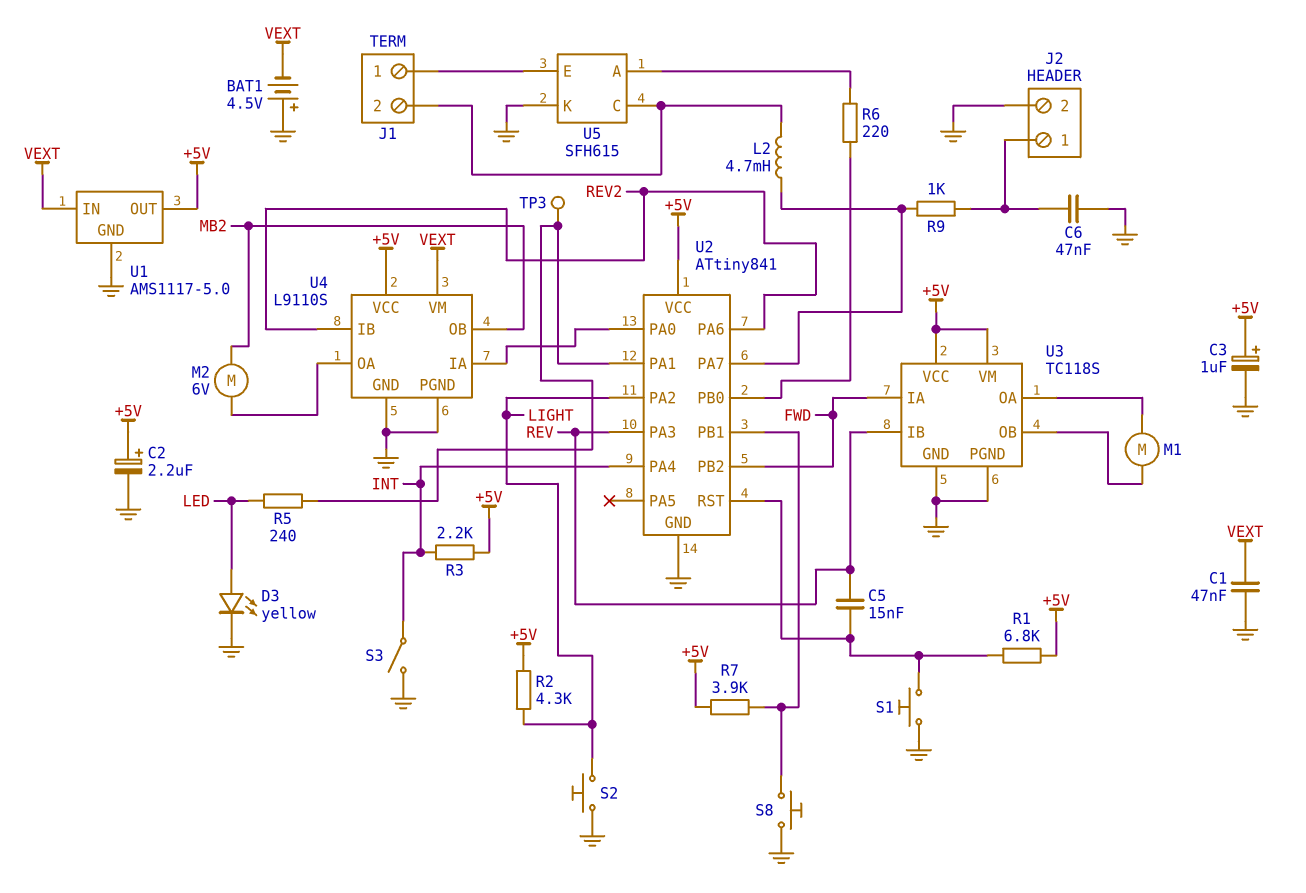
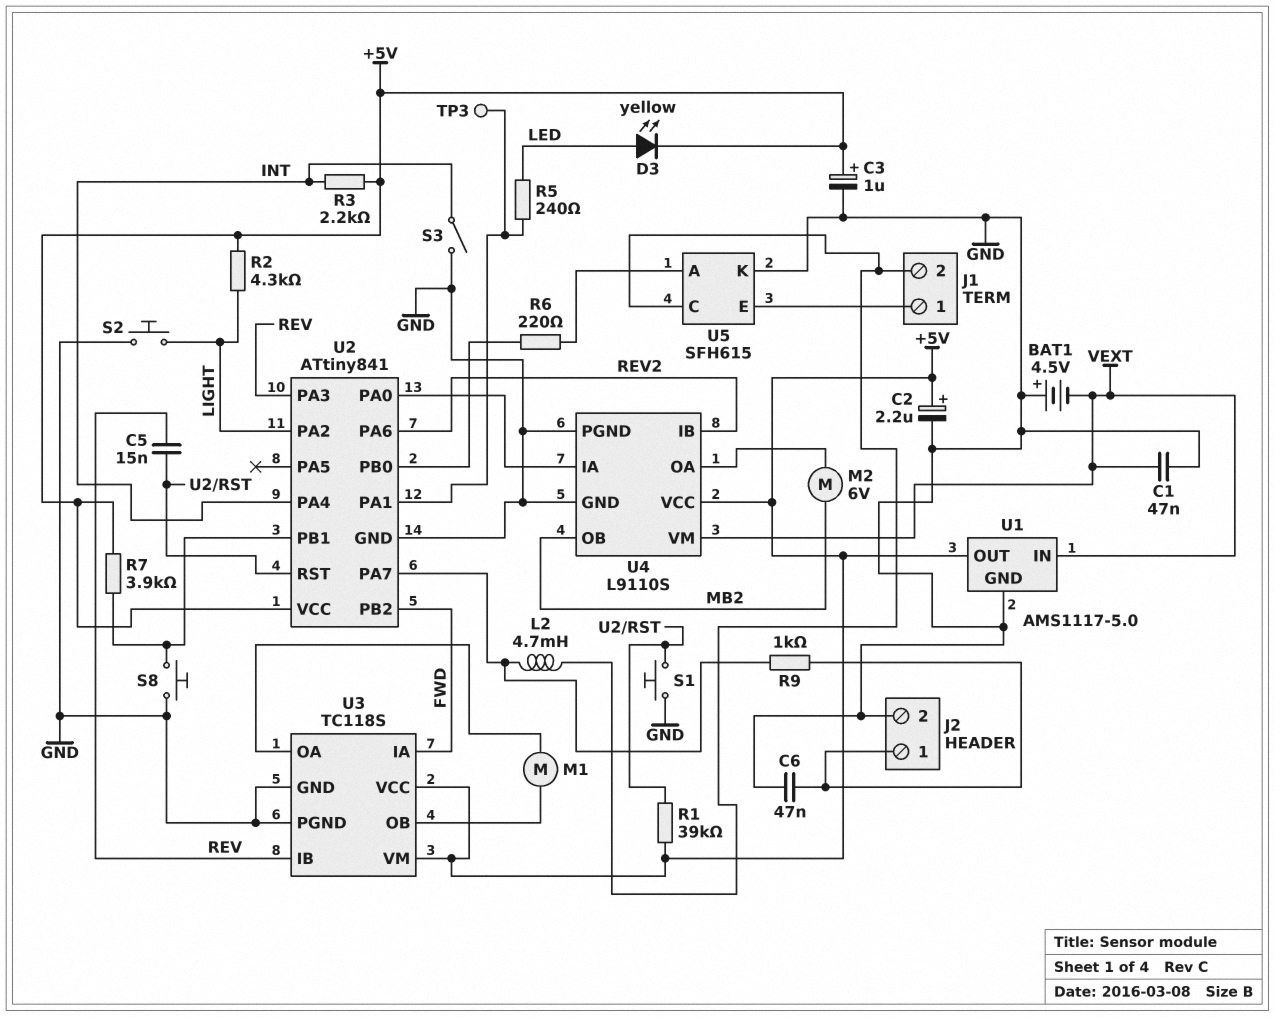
D3: LED yellow (A LED, K GND) -> LED yellow (A LED, K +5V)
R1: 6.8k (+5V, U2/RST) -> 39k (+5V, U2/RST)

